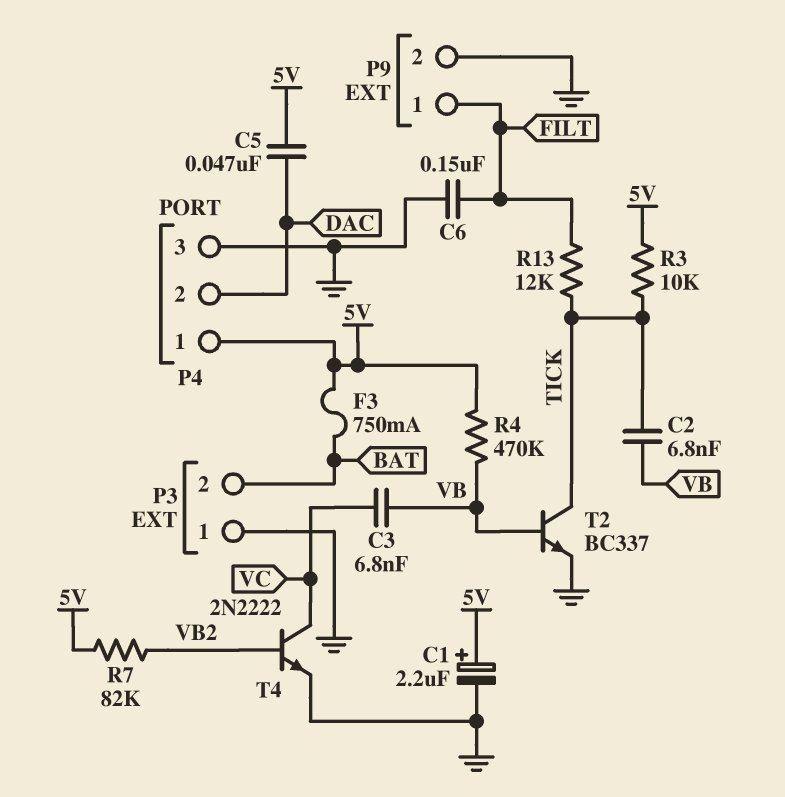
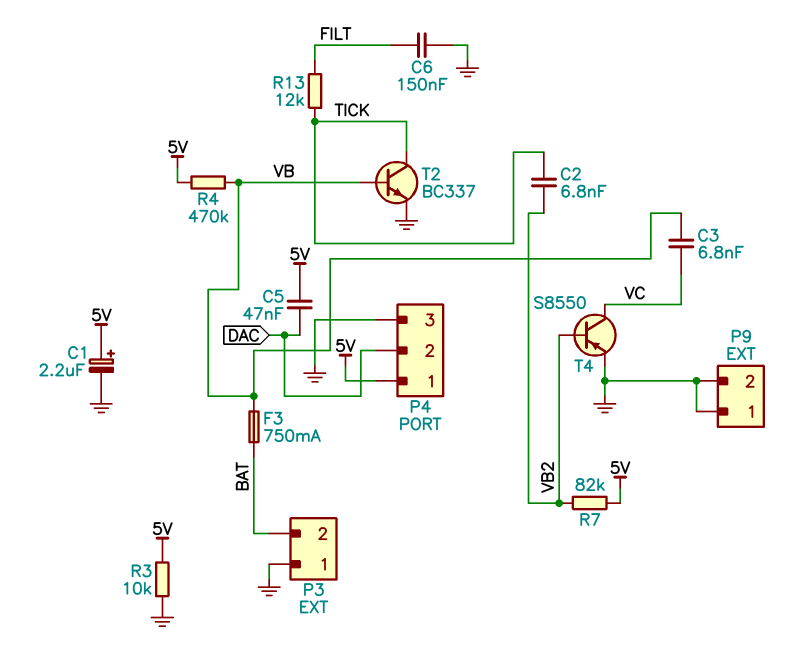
C2: 6.8nF (TICK, VB) -> 6.8nF (TICK, VB2)
F3: 750mA (5V, BAT) -> 750mA (BAT, VB)
P9 pin 1: FILT -> GND
R3: 10k (5V, TICK) -> 10k (5V, GND)
T4: NPN 2N2222 (B VB2, C VC, E GND) -> PNP S8550 (B VB2, C VC, E GND)

